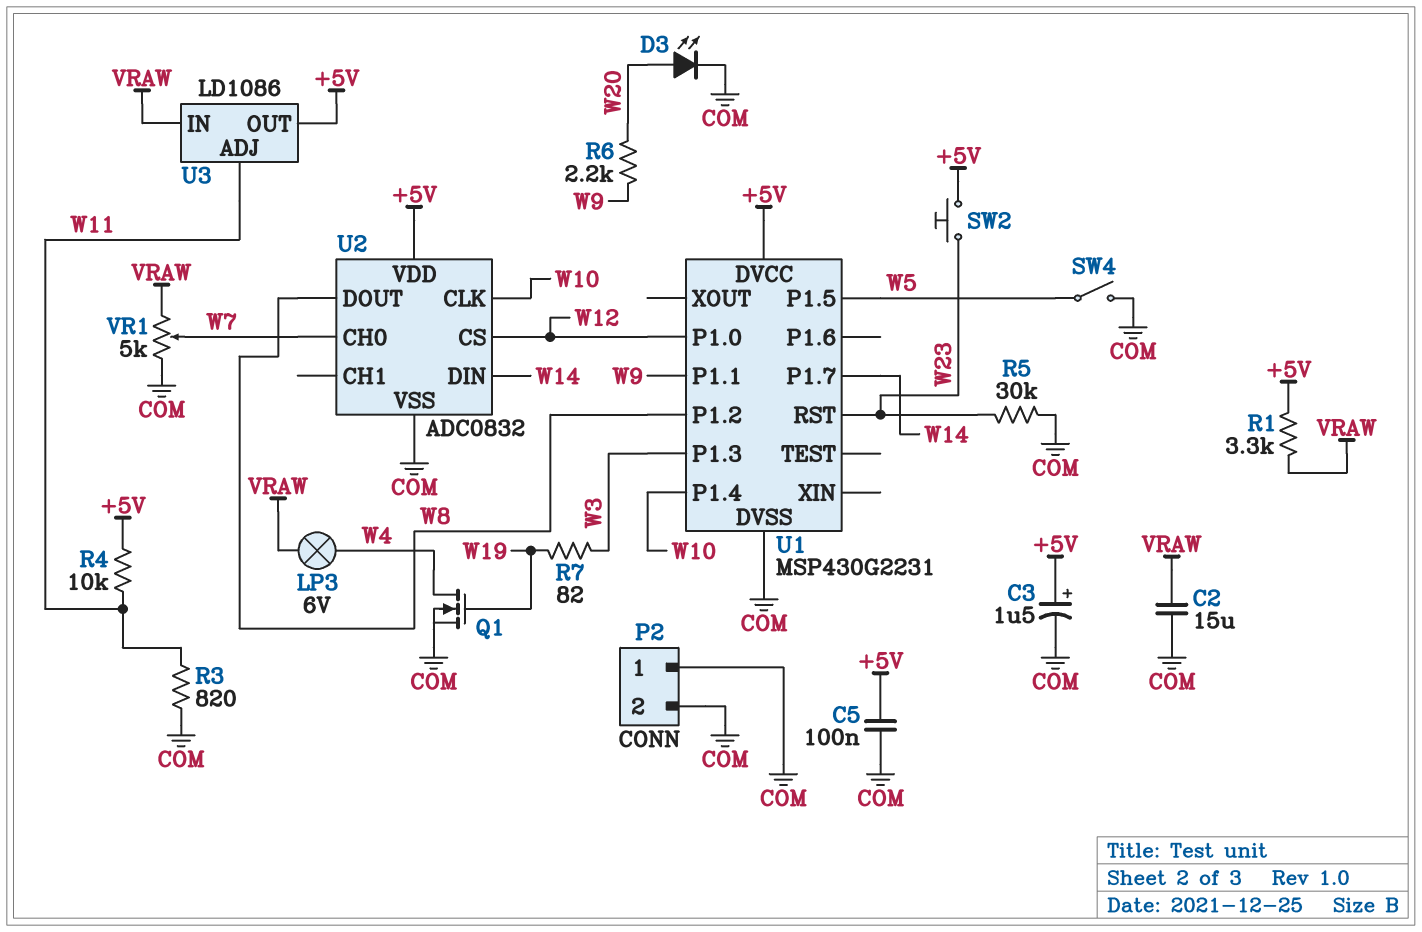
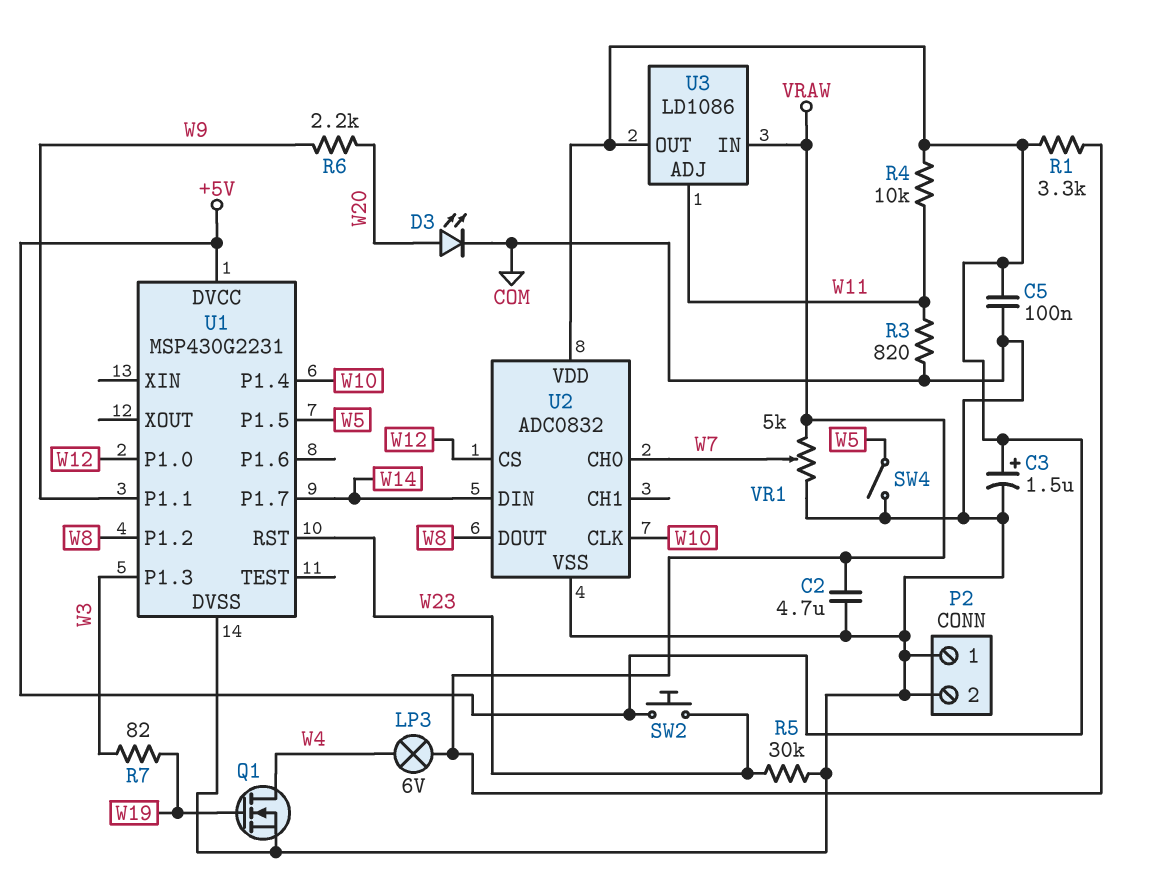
C2: 15uF (COM, VRAW) -> 4.7uF (COM, VRAW)

